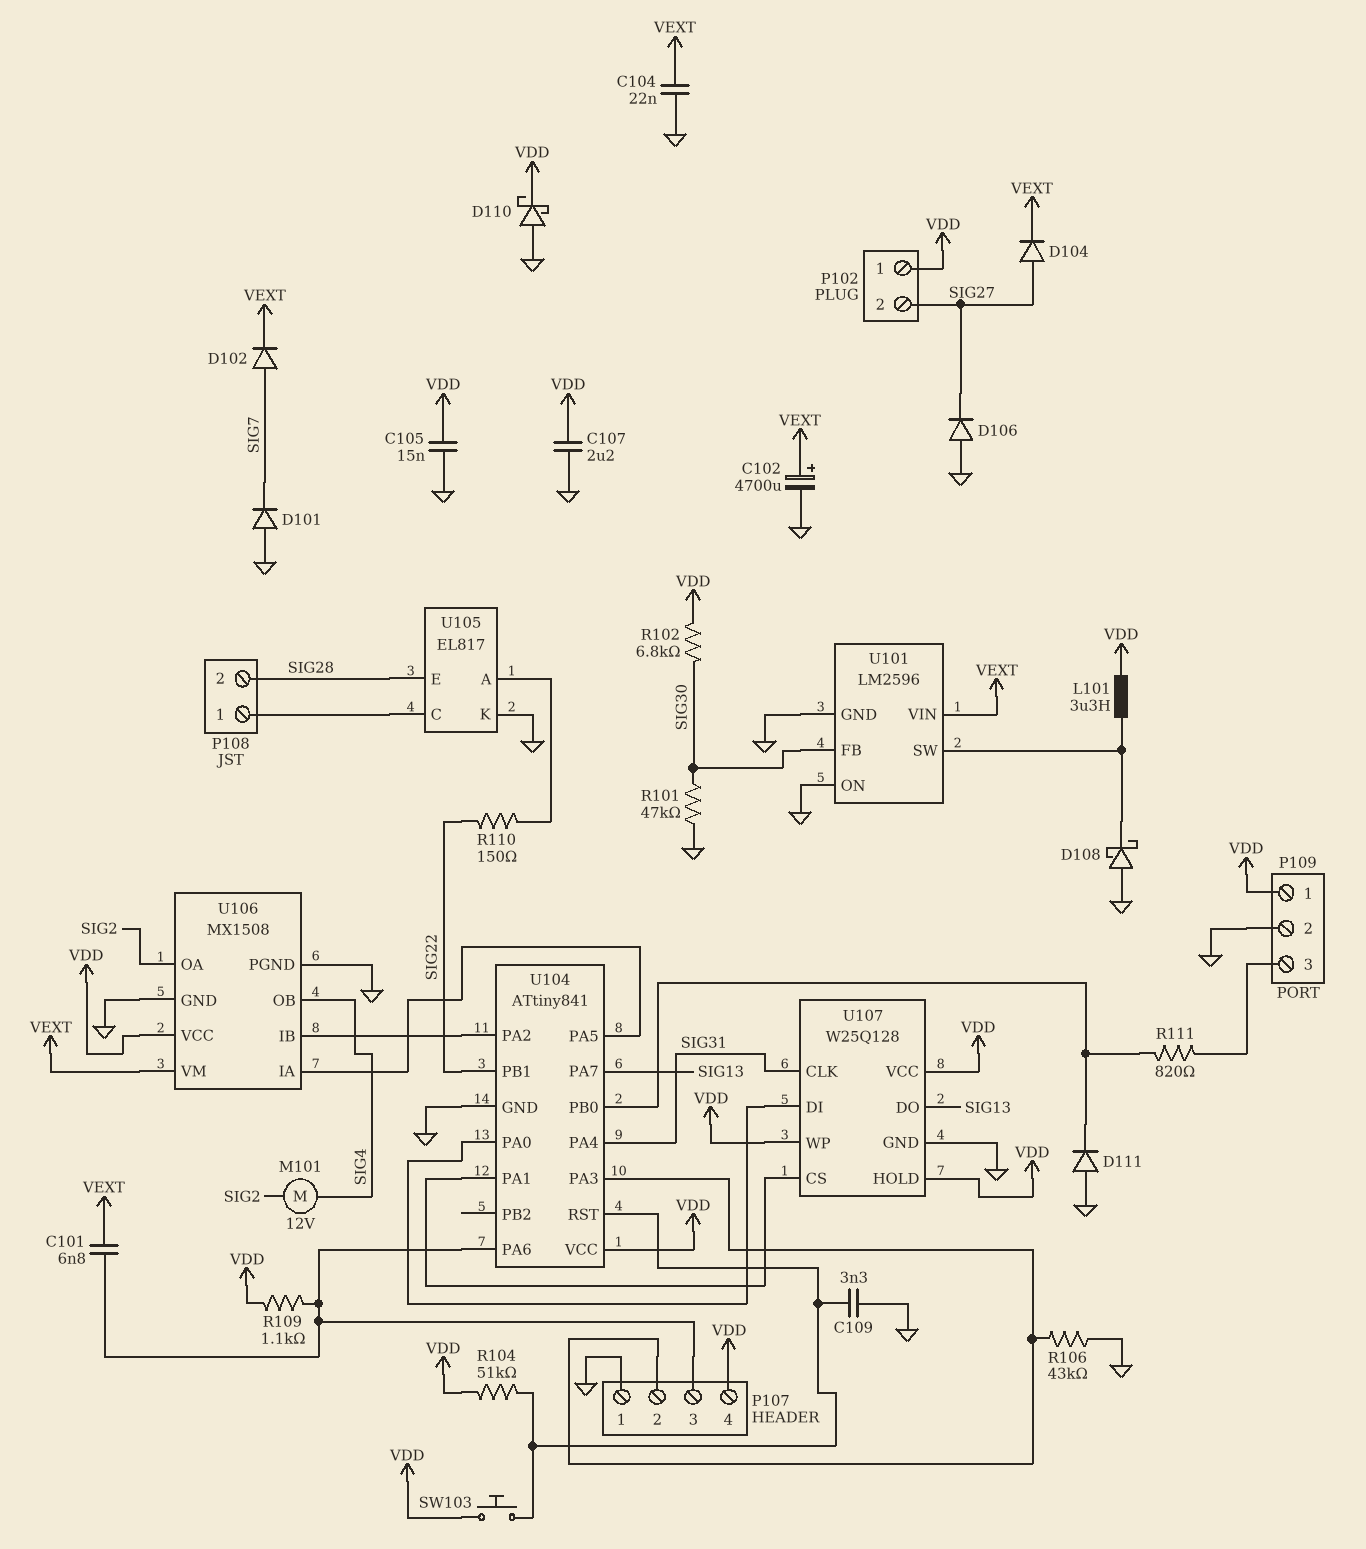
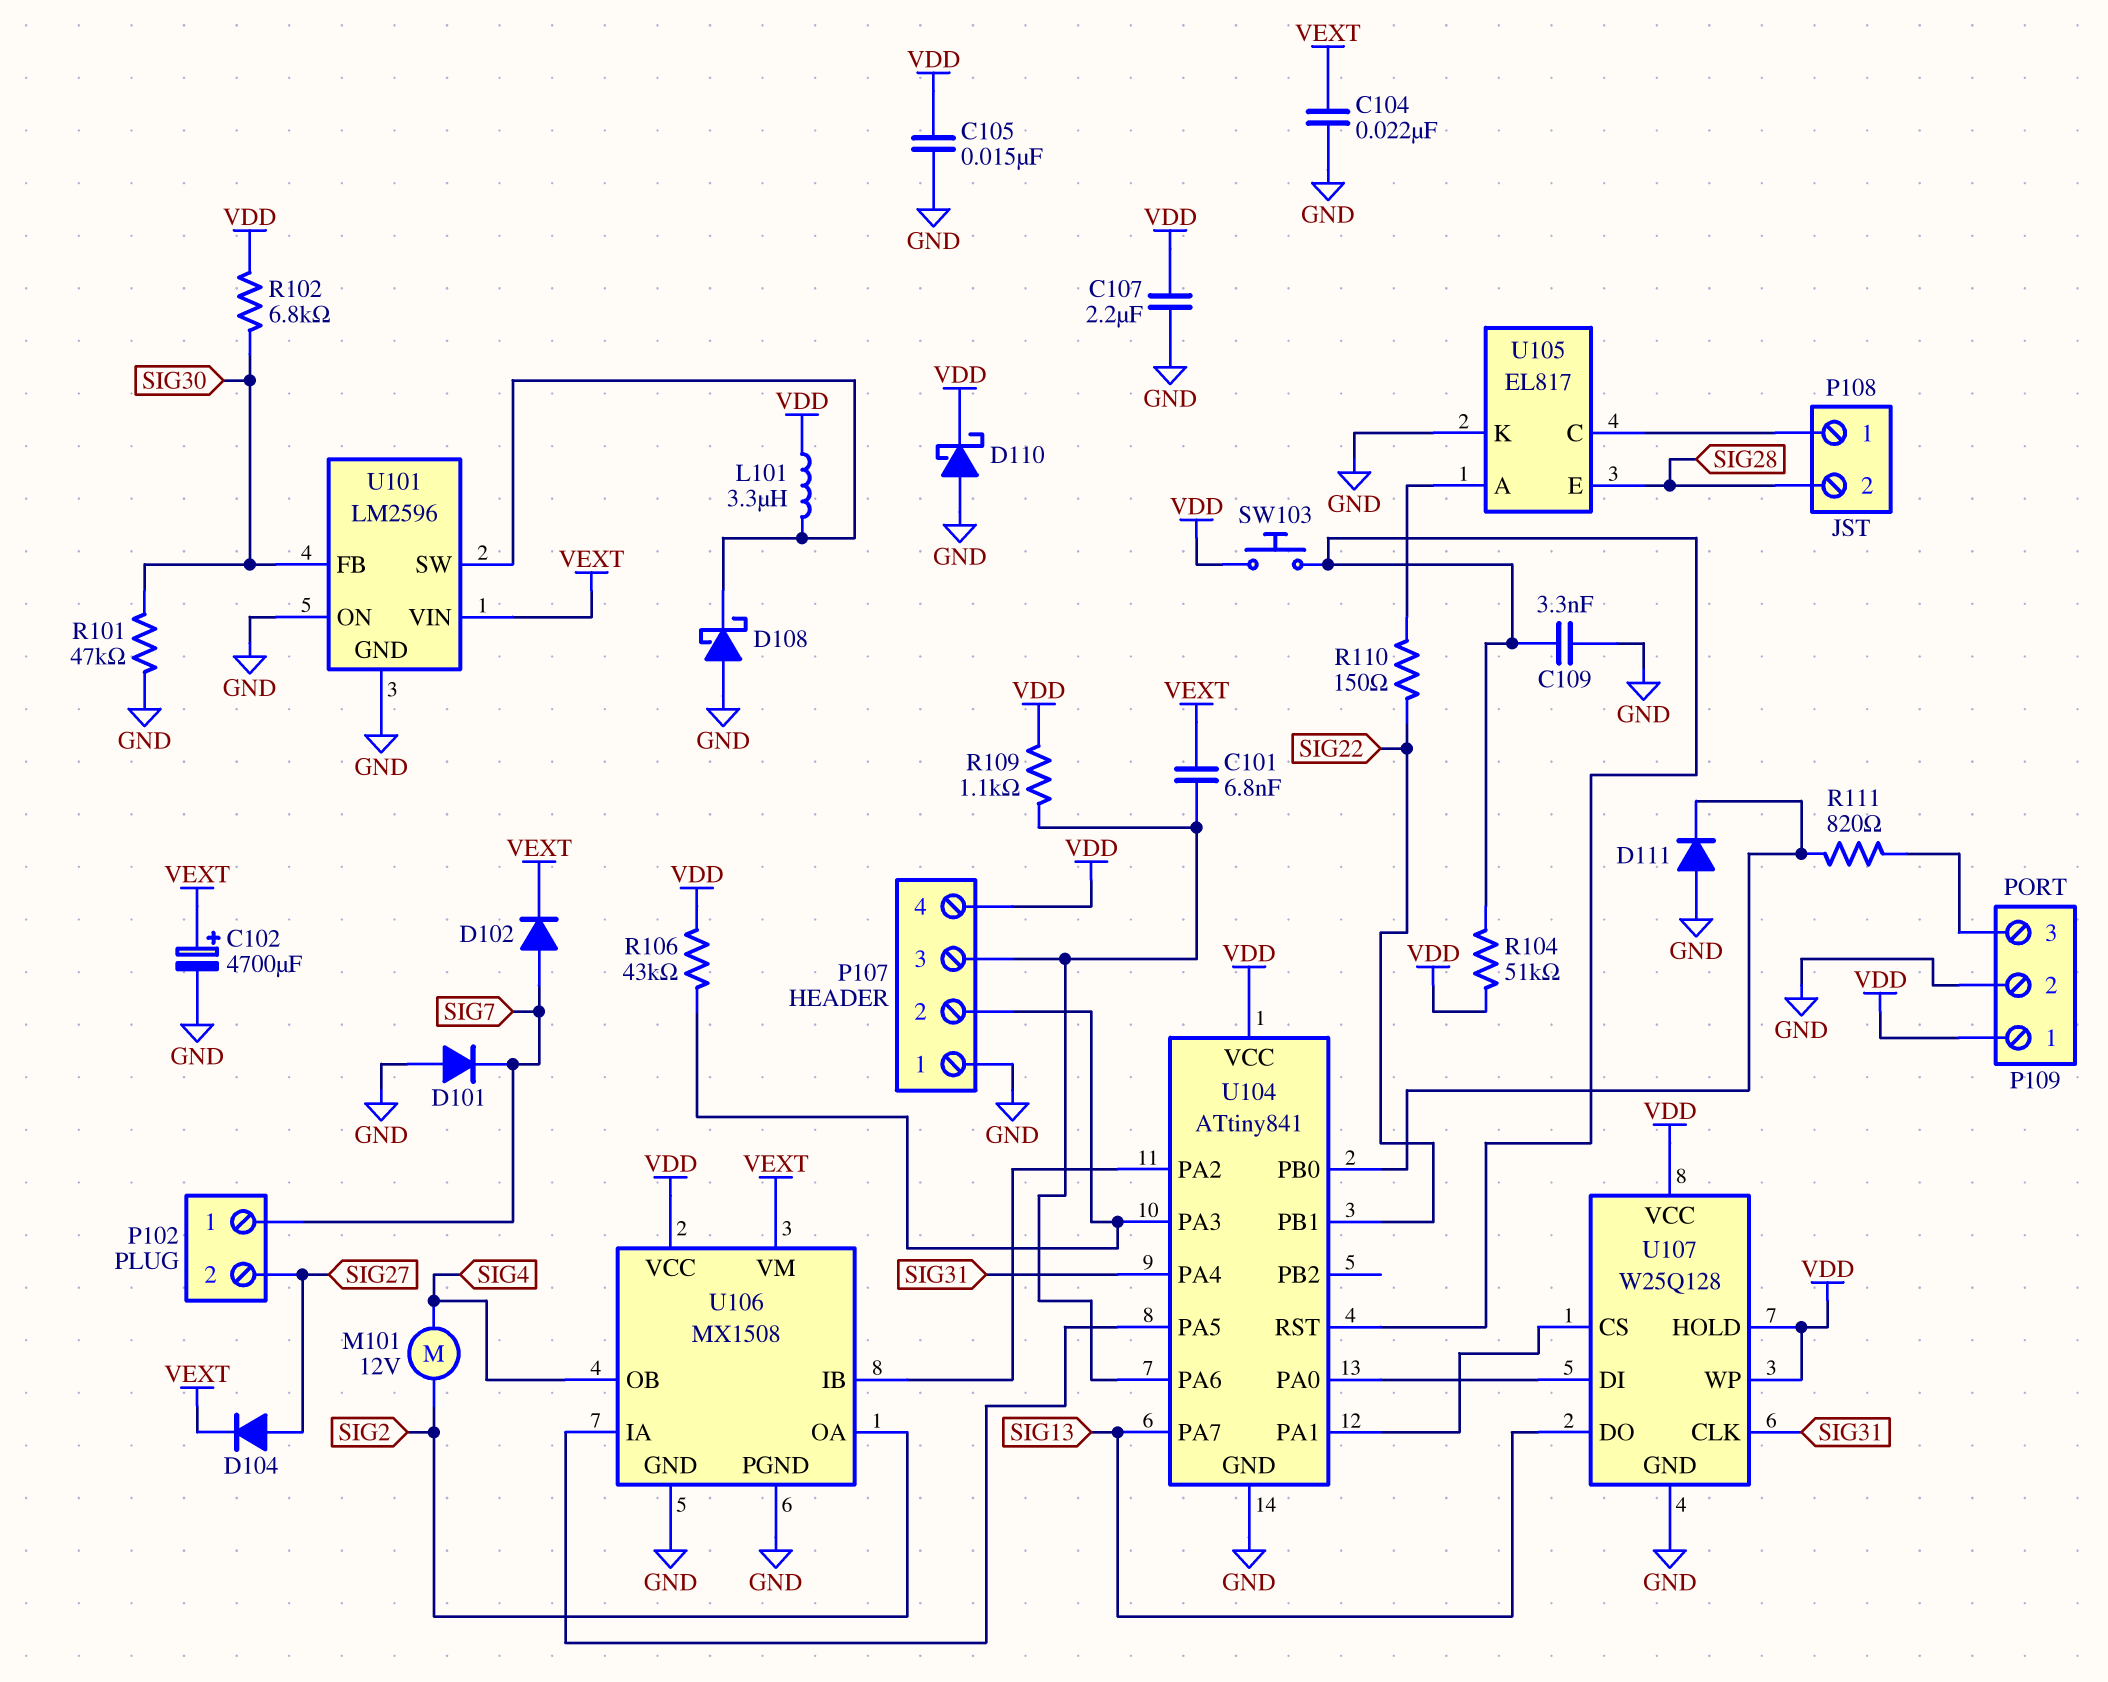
D106: diode (A GND, K SIG27) -> none
P102 pin 1: VDD -> SIG7
R106: 43k (GND, P107/2) -> 43k (P107/2, VDD)

